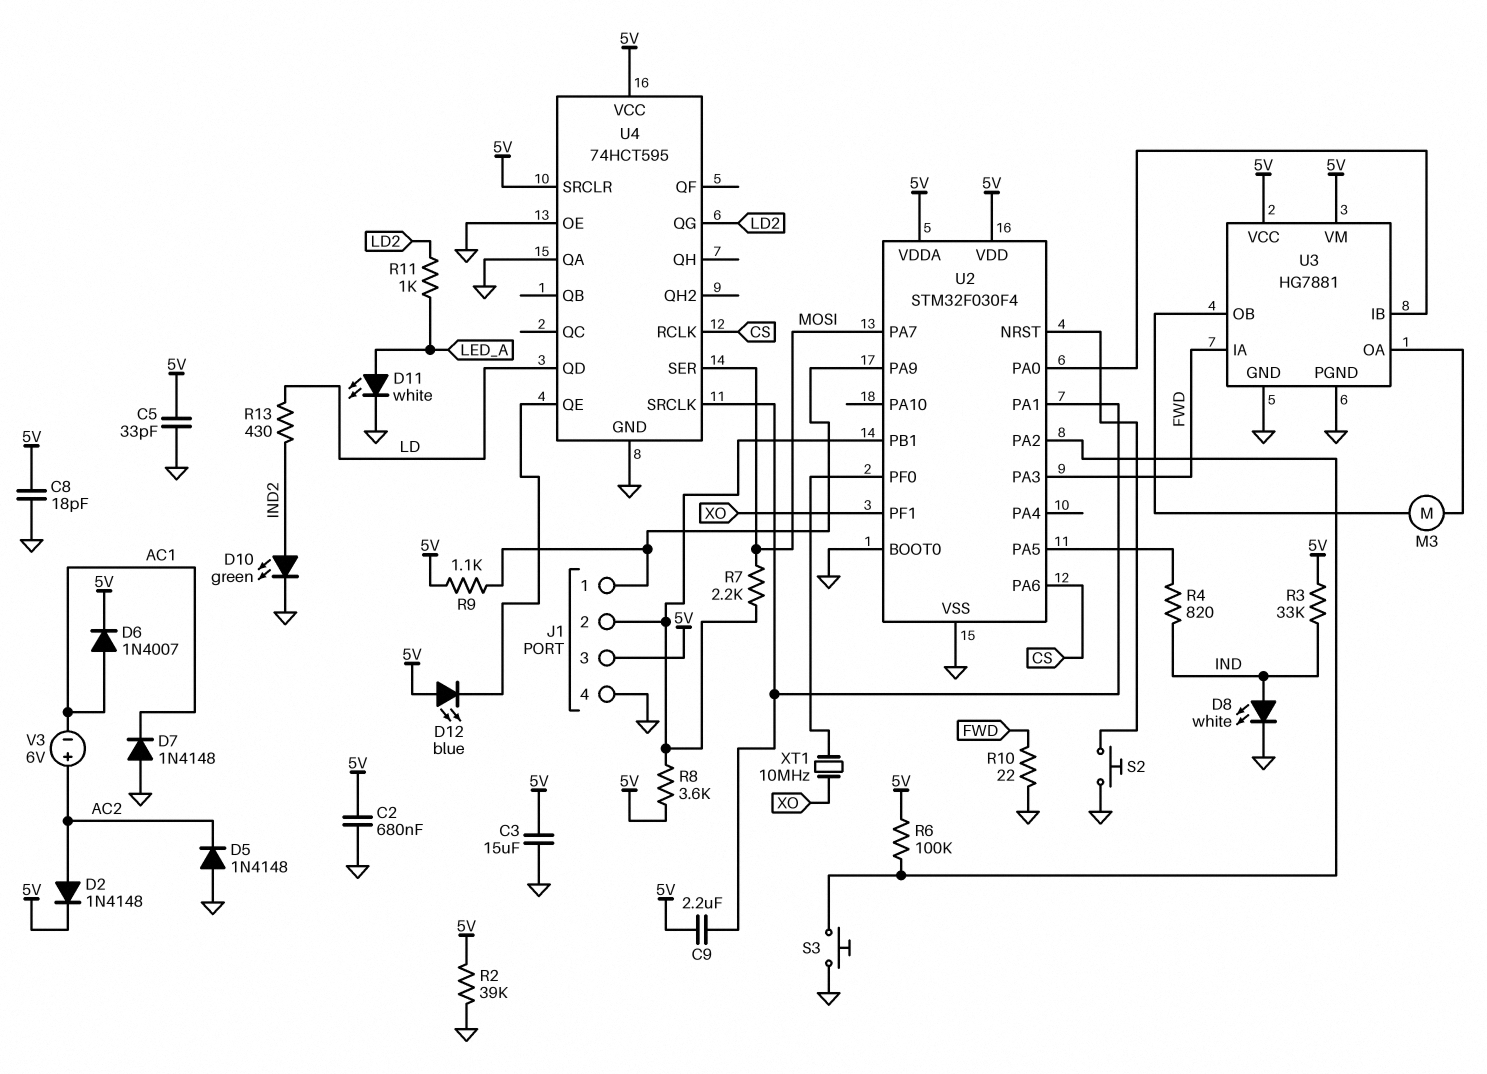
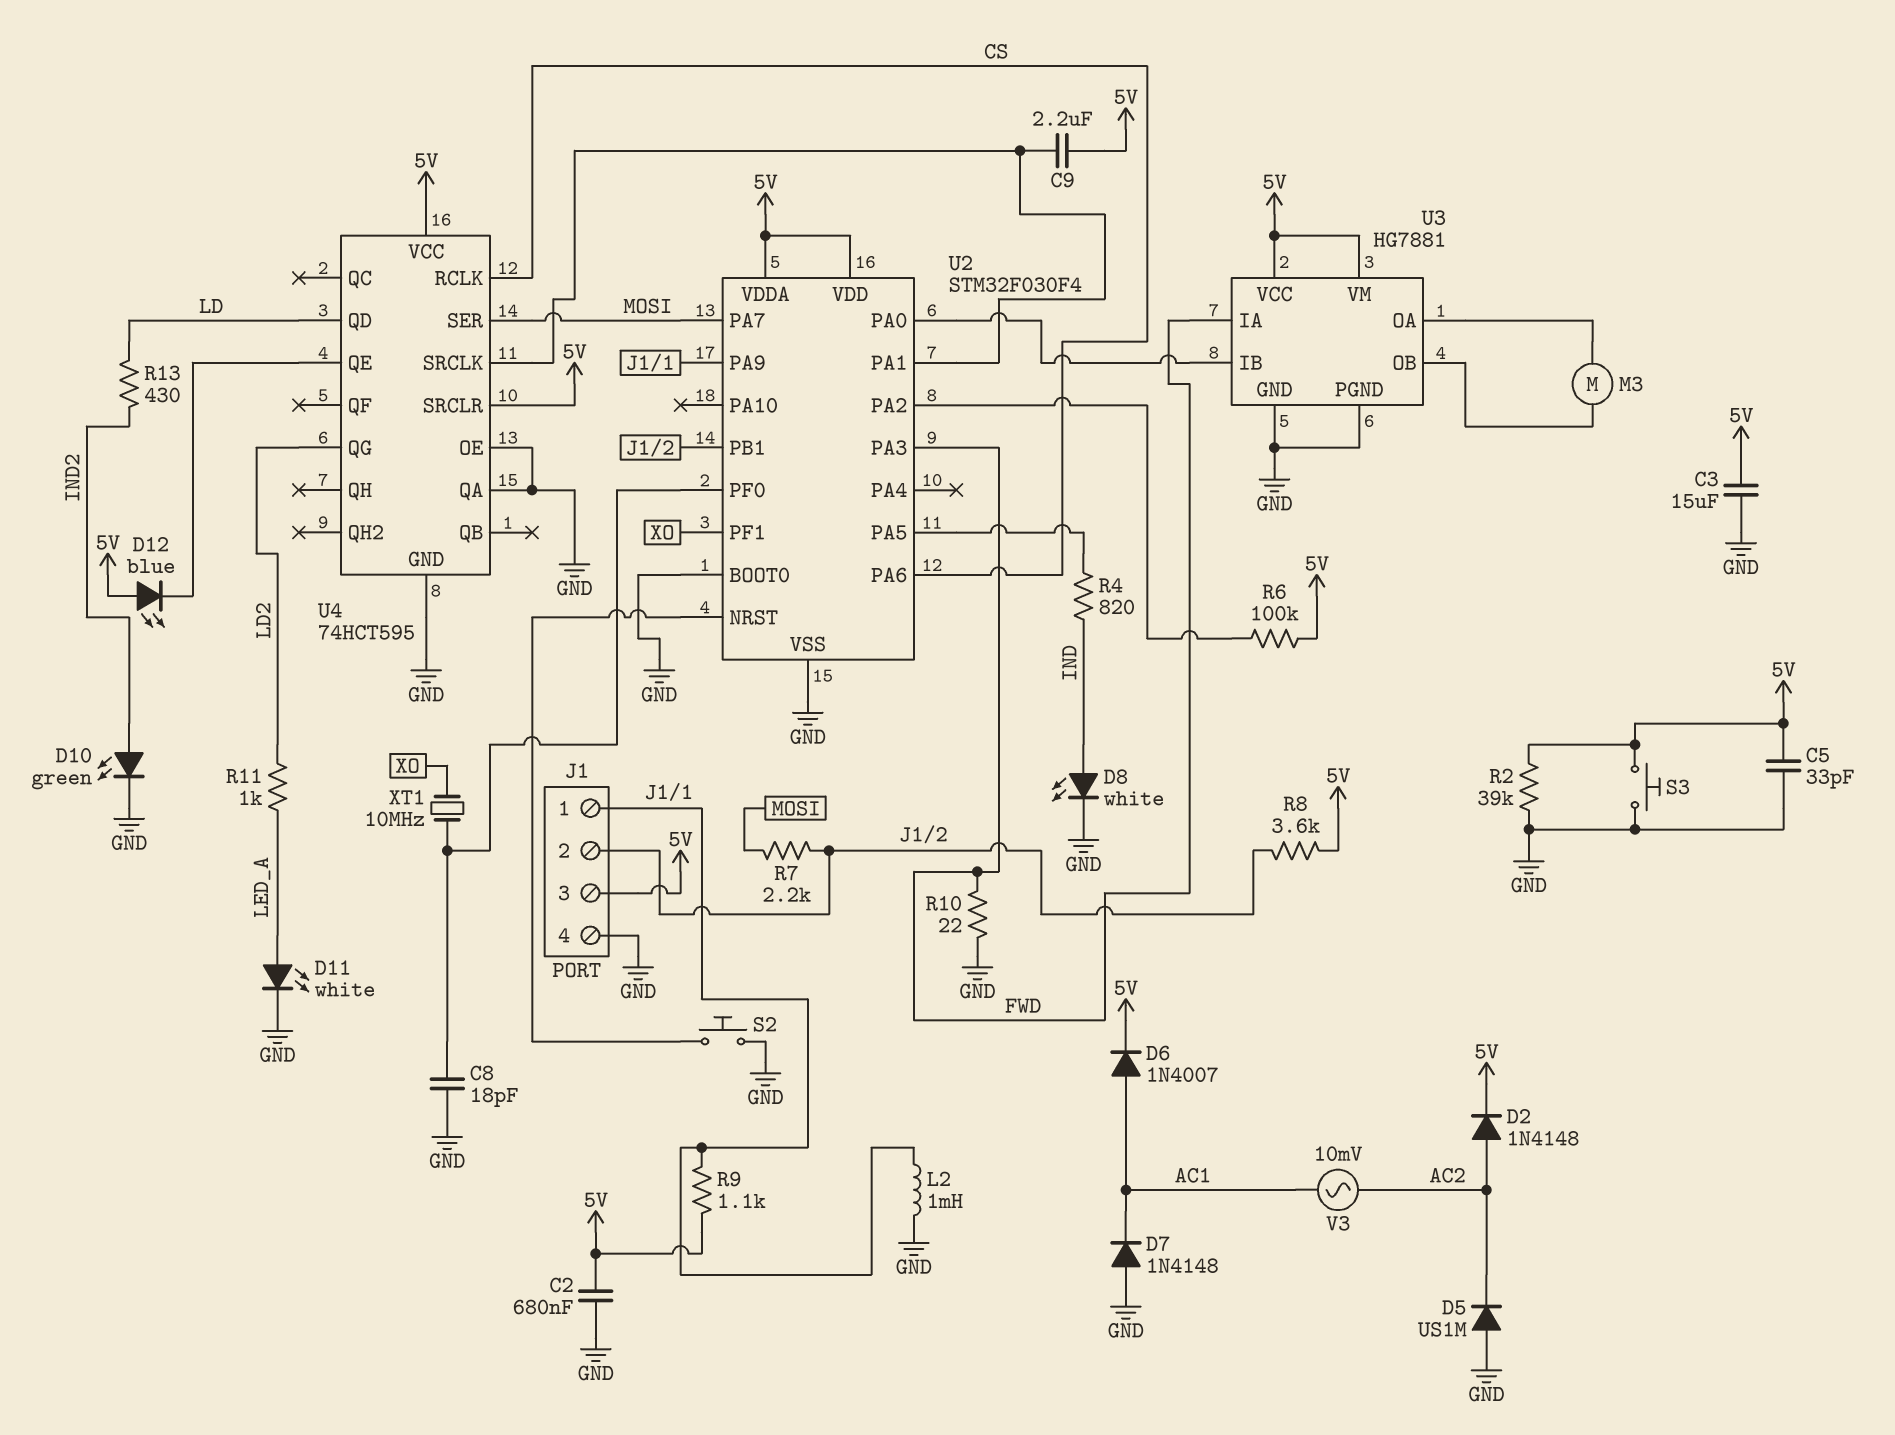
C8: 18pF (5V, GND) -> 18pF (GND, U2/PF0)
D5: diode 1N4148 (A GND, K AC2) -> diode US1M (A GND, K AC2)
L2: none -> 1mH (GND, J1/1)
R3: 33k (5V, IND) -> none
S3: button (GND, U2/PA2) -> button (5V, GND)
V3: 6V (plus AC2, minus AC1) -> AC 10mV (AC1, AC2)

